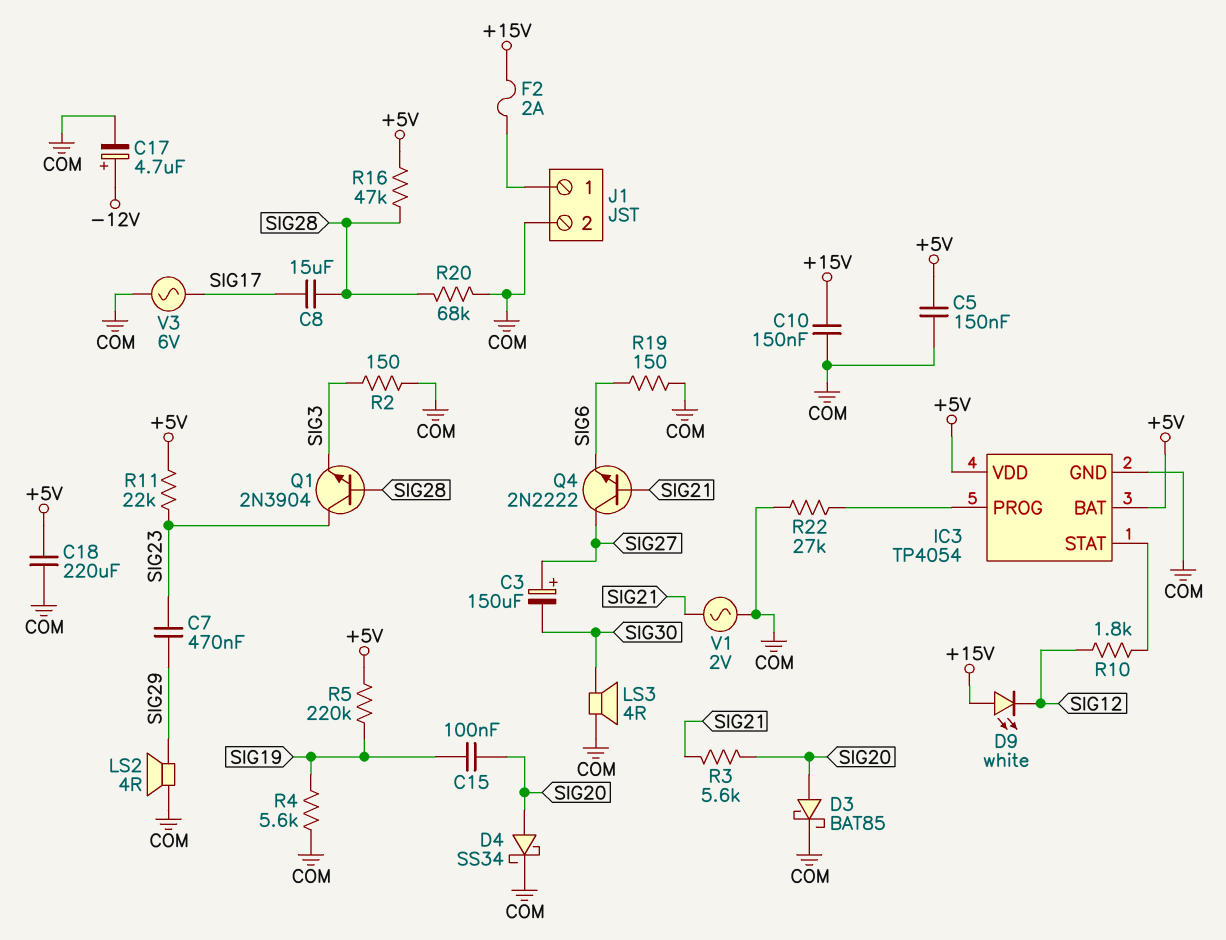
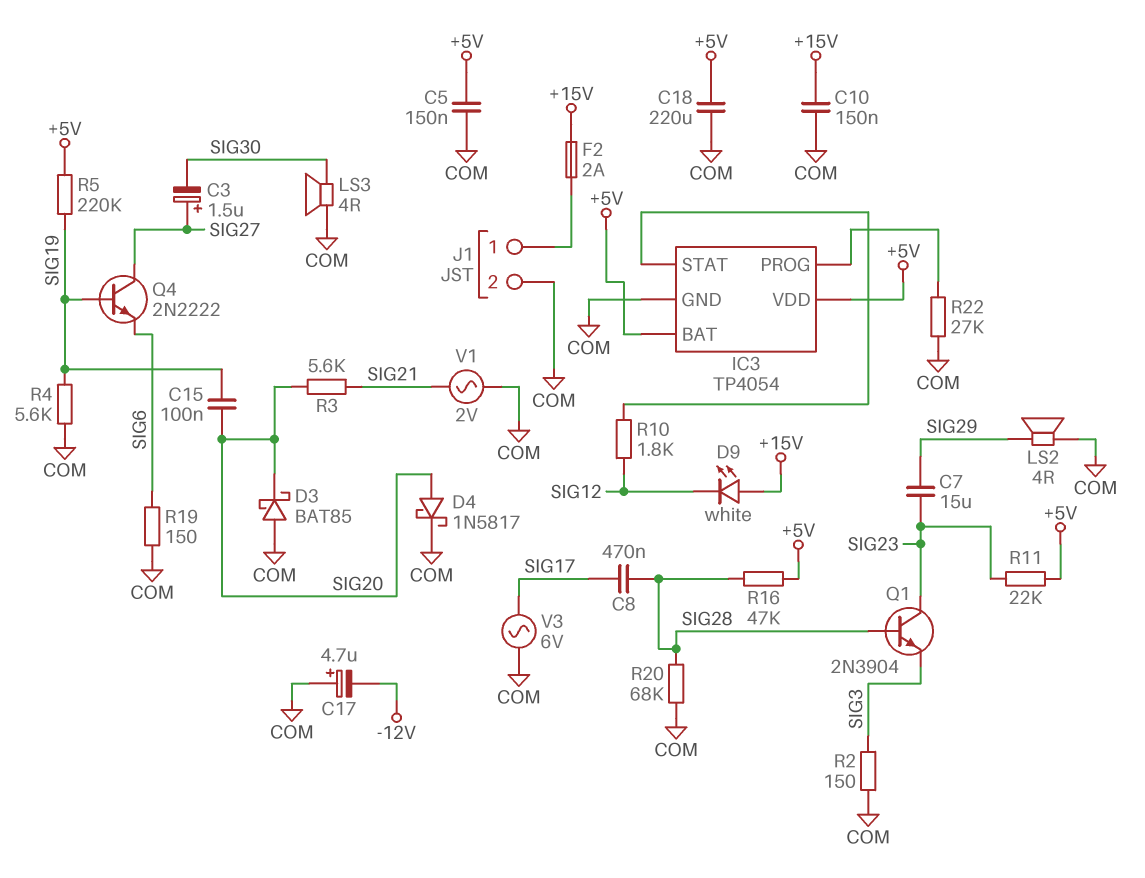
C3: 150uF (plus SIG27, minus SIG30) -> 1.5uF (plus SIG27, minus SIG30)
C7: 470nF (SIG23, SIG29) -> 15uF (SIG23, SIG29)
C8: 15uF (SIG17, SIG28) -> 470nF (SIG17, SIG28)
C17: 4.7uF (plus -12V, minus COM) -> 4.7uF (plus COM, minus -12V)
D3: schottky BAT85 (A SIG20, K COM) -> schottky BAT85 (A COM, K SIG20)
D4: schottky SS34 (A SIG20, K COM) -> schottky 1N5817 (A SIG20, K COM)
Q4: NPN 2N2222 (B SIG21, C SIG27, E SIG6) -> NPN 2N2222 (B SIG19, C SIG27, E SIG6)

